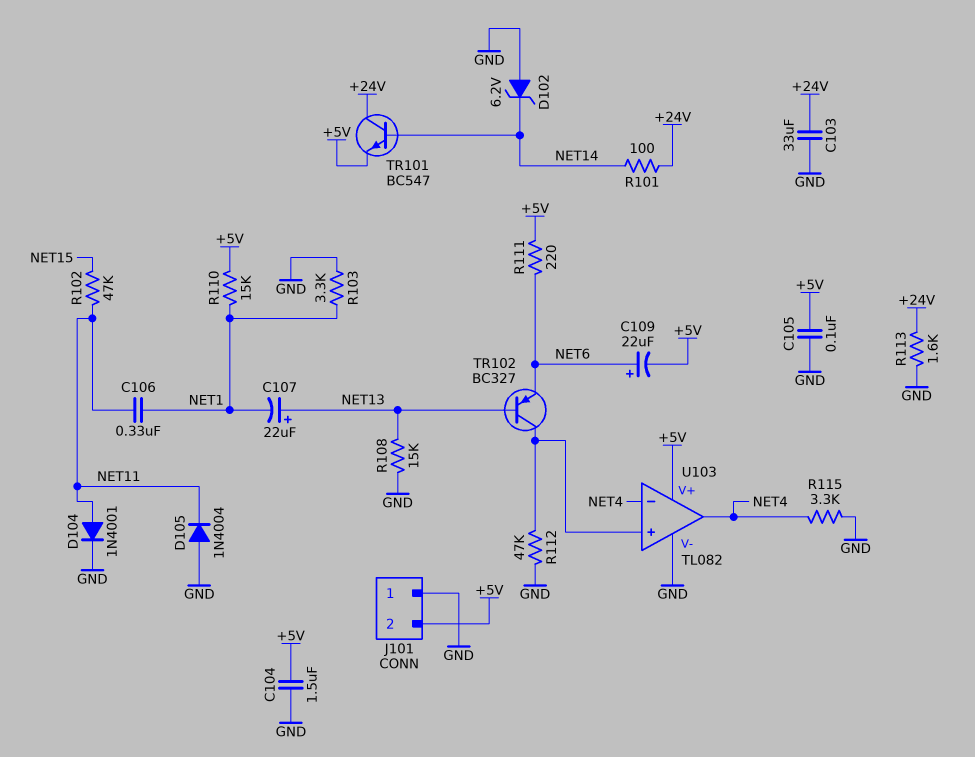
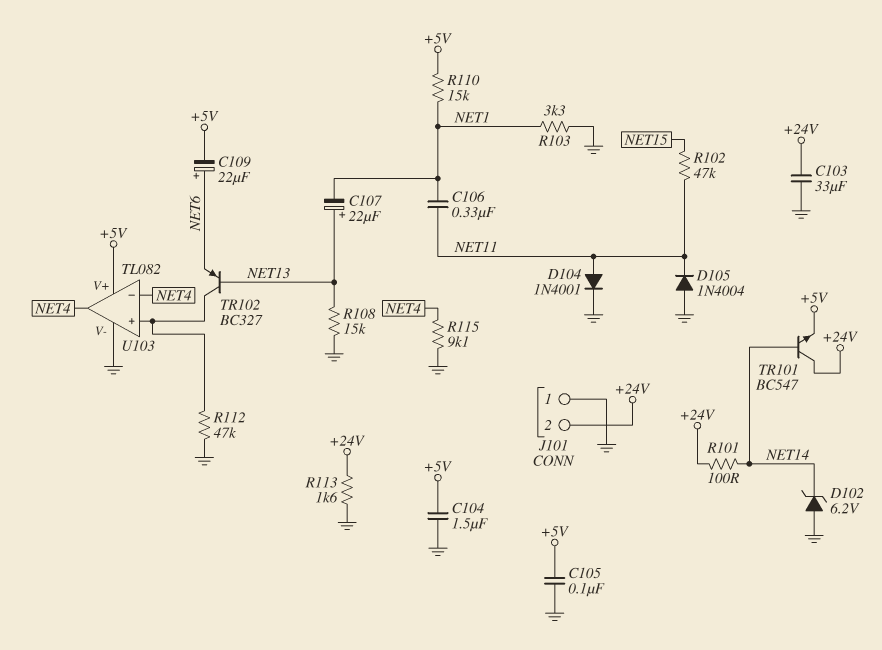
J101 pin 2: +5V -> +24V
R111: 220 (+5V, NET6) -> none
R115: 3.3k (GND, NET4) -> 9.1k (GND, NET4)

